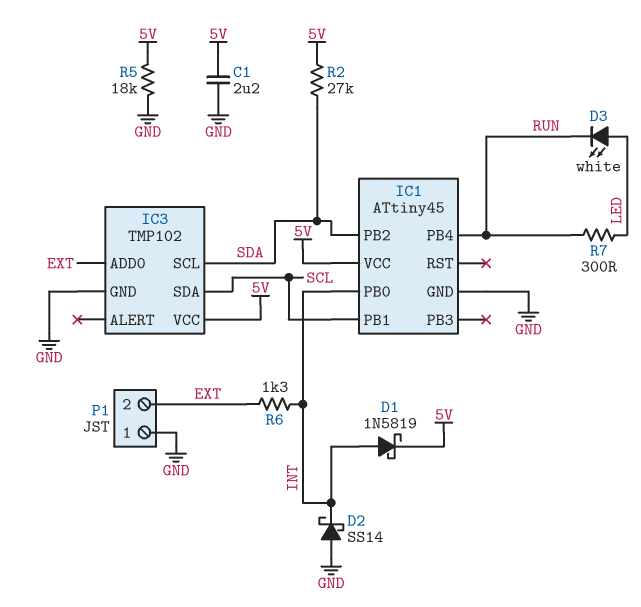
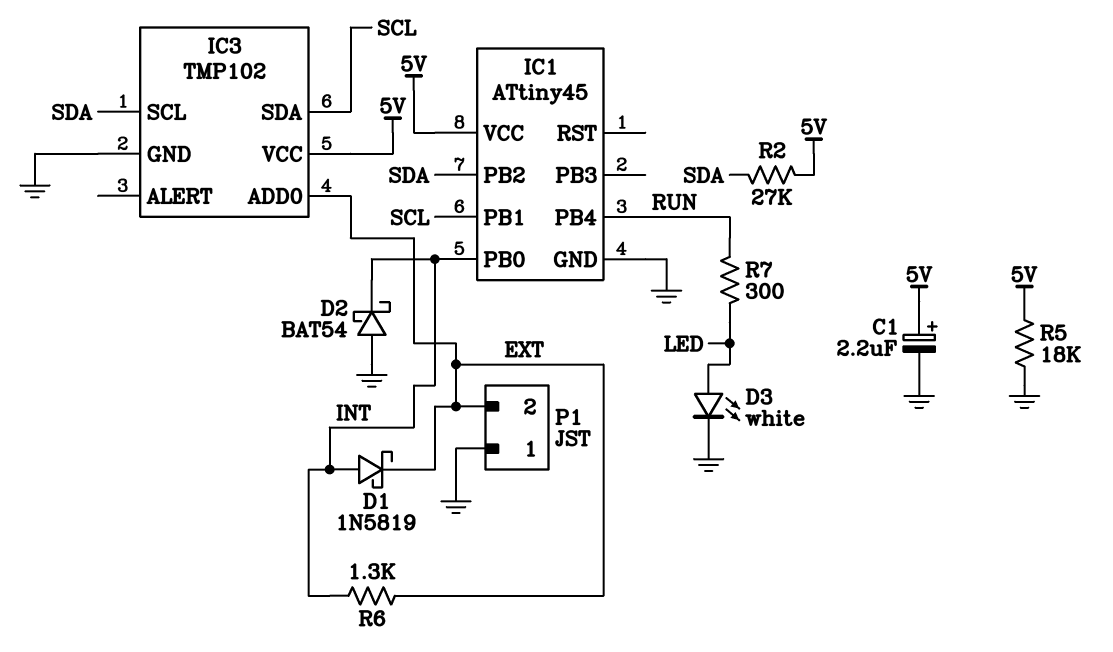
C1: 2.2uF (5V, GND) -> 2.2uF (plus 5V, minus GND)
D1: schottky 1N5819 (A INT, K 5V) -> schottky 1N5819 (A INT, K EXT)
D2: schottky SS14 (A GND, K INT) -> schottky BAT54 (A GND, K INT)
D3: LED white (A LED, K RUN) -> LED white (A LED, K GND)

